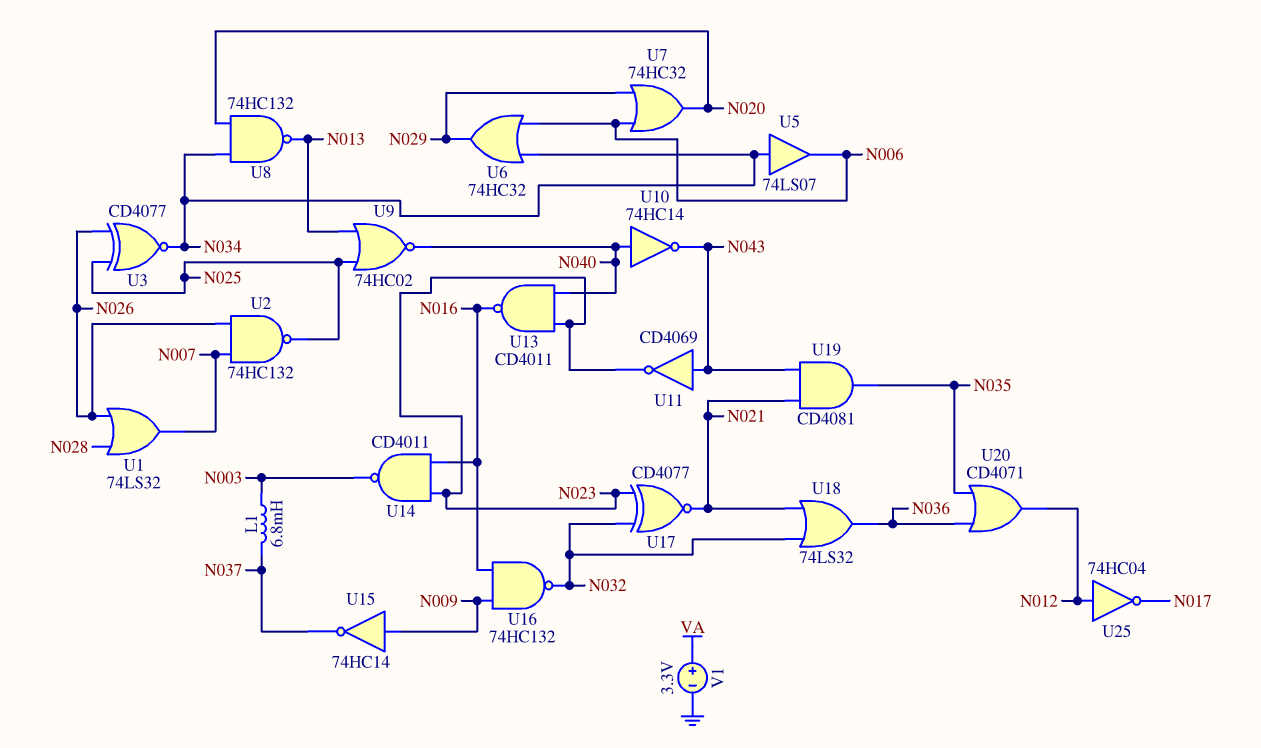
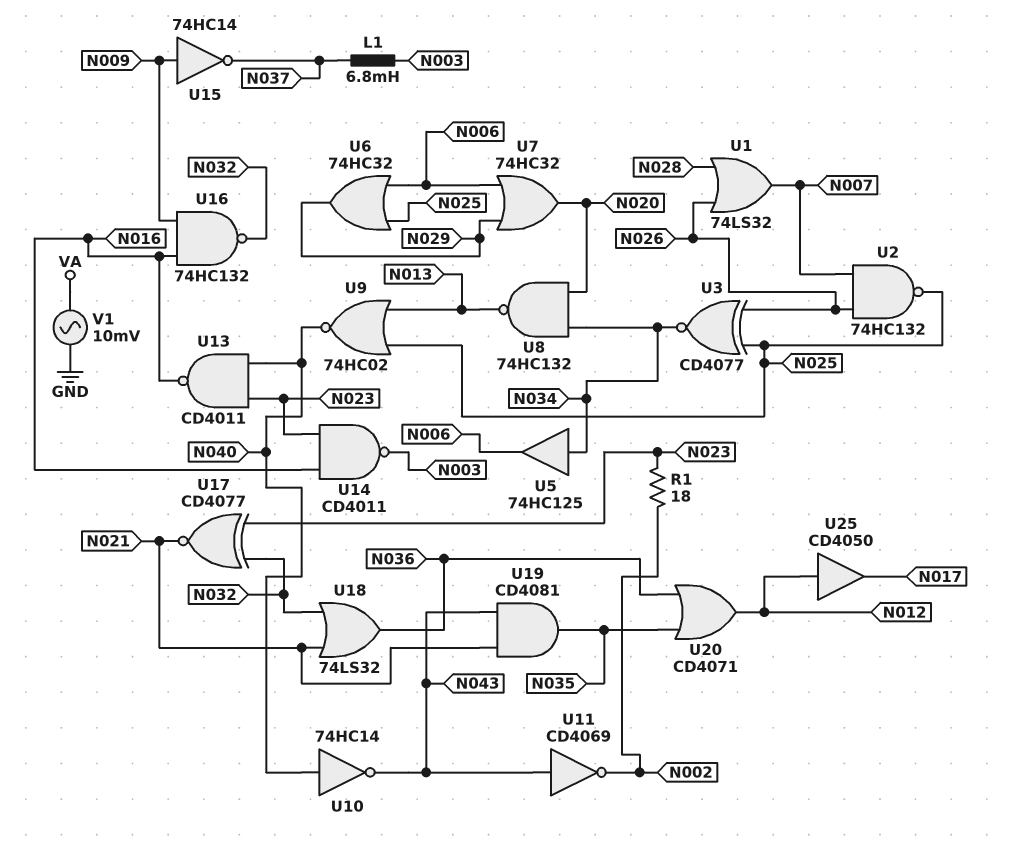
R1: none -> 18 (N002, N023)
U5: buffer 74LS07 (in N034, out N006) -> buffer 74HC125 (in N034, out N006)
U6: OR 74HC32 (in N006, in N034, out N029) -> OR 74HC32 (in N006, in N025, out N029)
U11: NOT CD4069 (in N043, out N023) -> NOT CD4069 (in N043, out N002)
U25: NOT 74HC04 (in N012, out N017) -> buffer CD4050 (in N012, out N017)
V1: 3.3V (plus VA, minus GND) -> AC 10mV (GND, VA)

